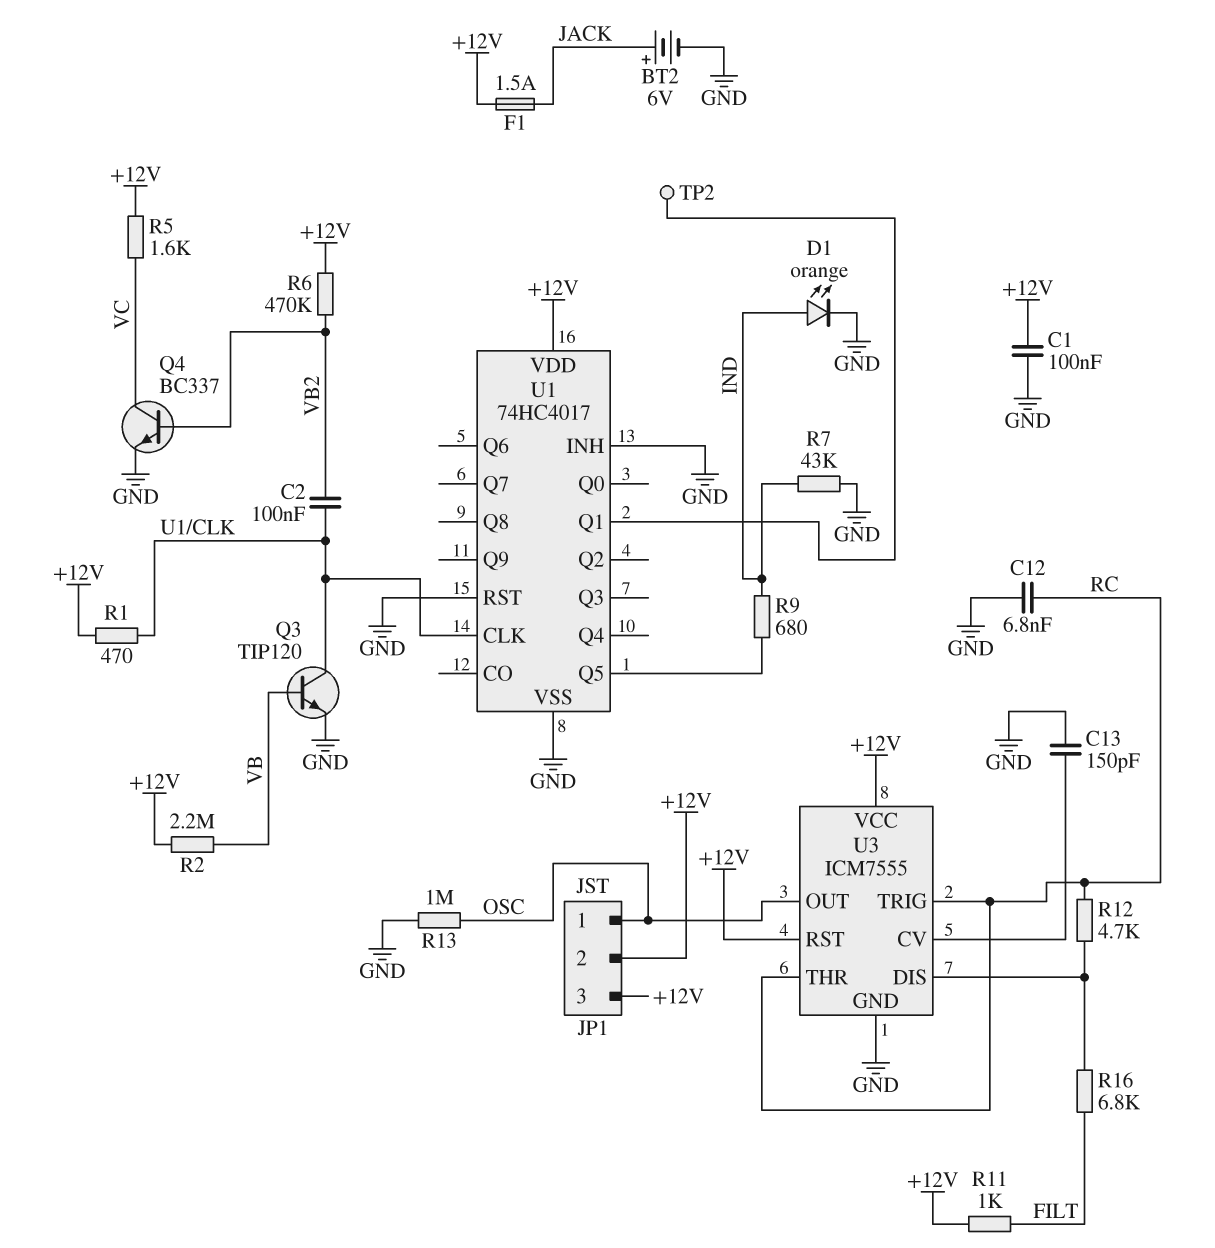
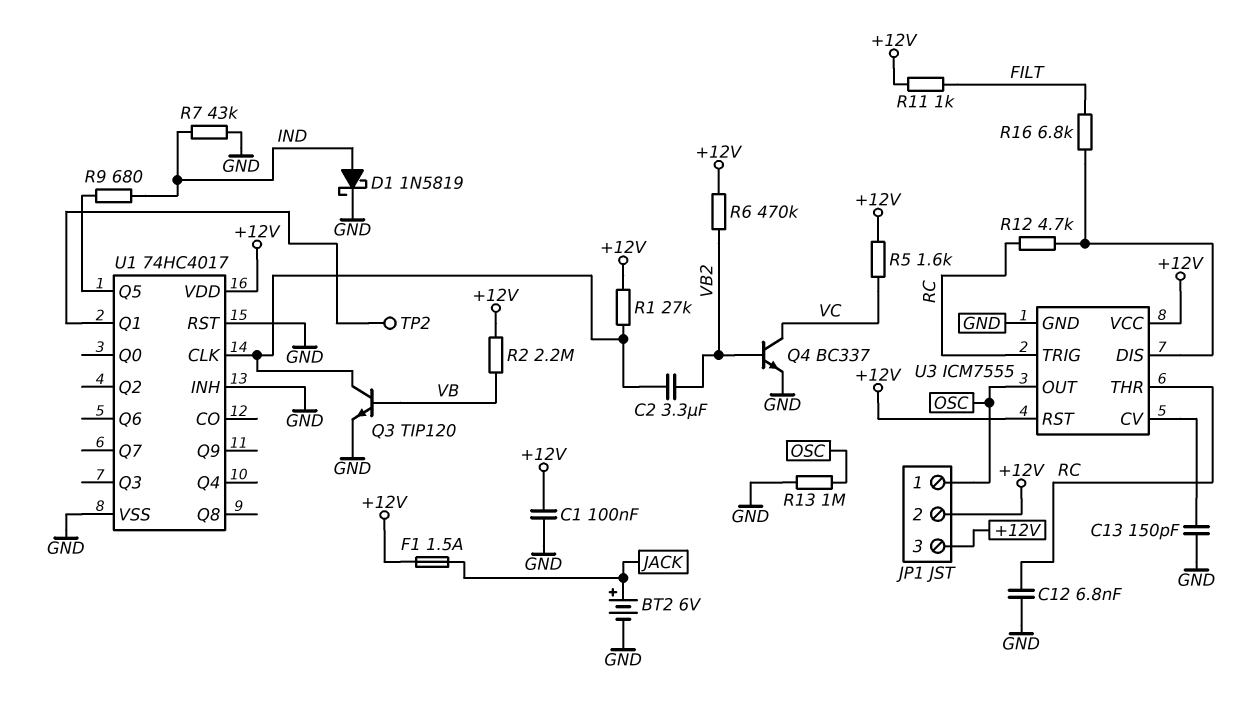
C2: 100nF (U1/CLK, VB2) -> 3.3uF (U1/CLK, VB2)
D1: LED orange (A IND, K GND) -> schottky 1N5819 (A IND, K GND)
R1: 470 (+12V, U1/CLK) -> 27k (+12V, U1/CLK)

